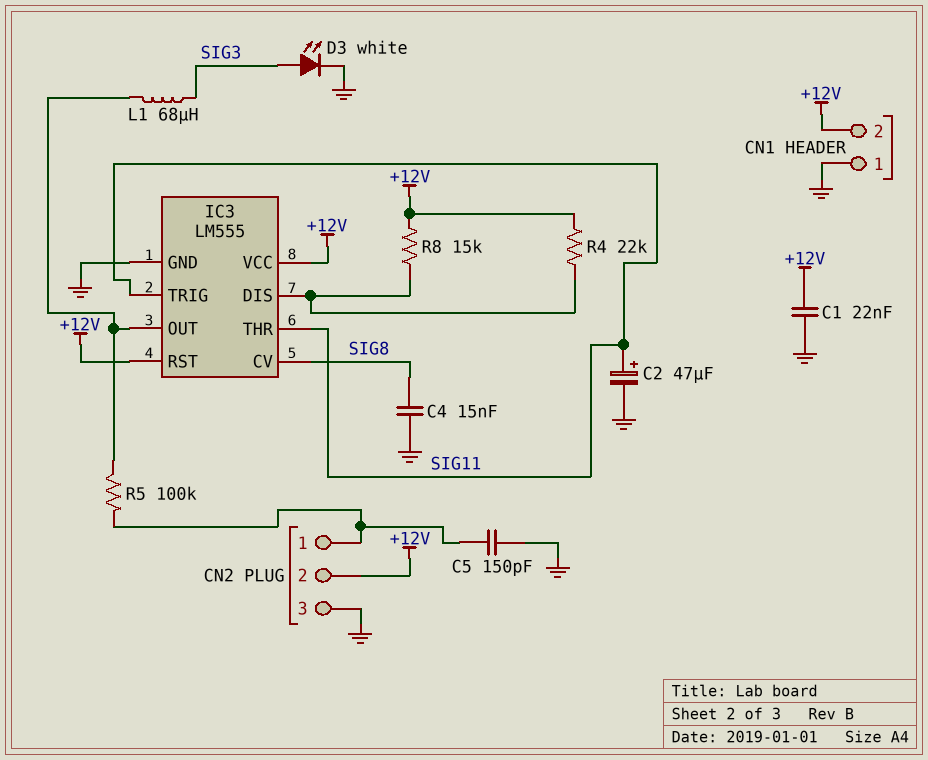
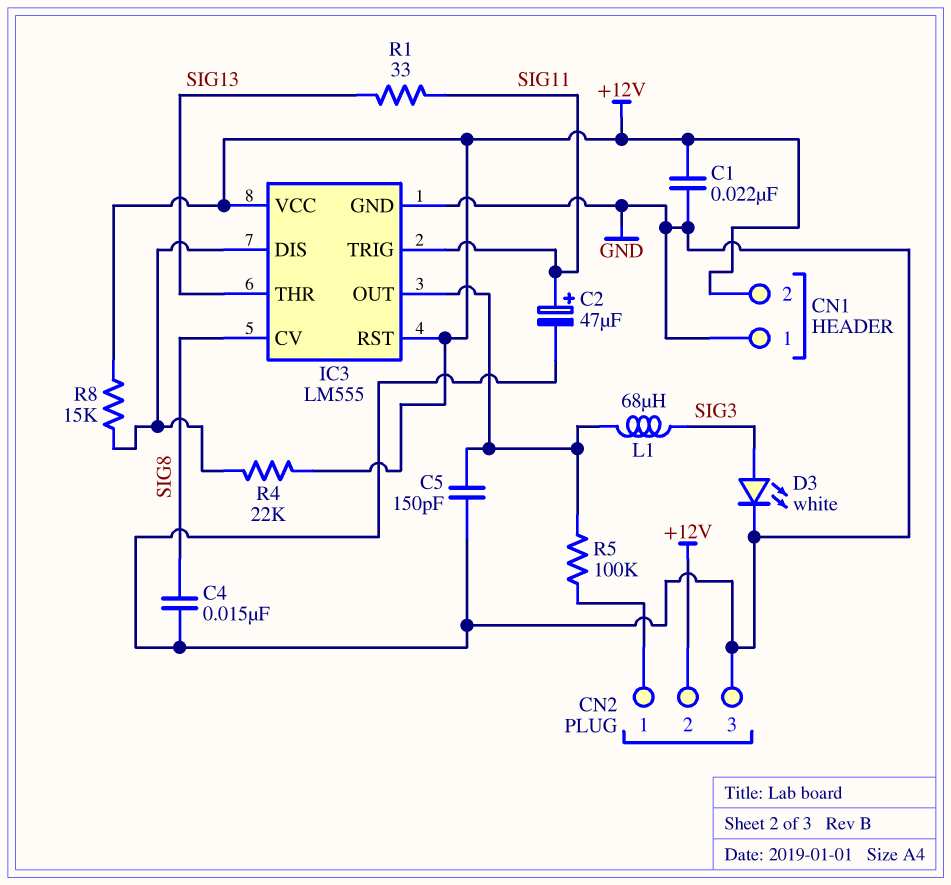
C5: 150pF (CN2/1, GND) -> 150pF (GND, IC3/OUT)
IC3 pin THR: SIG11 -> SIG13
R1: none -> 33 (SIG11, SIG13)

